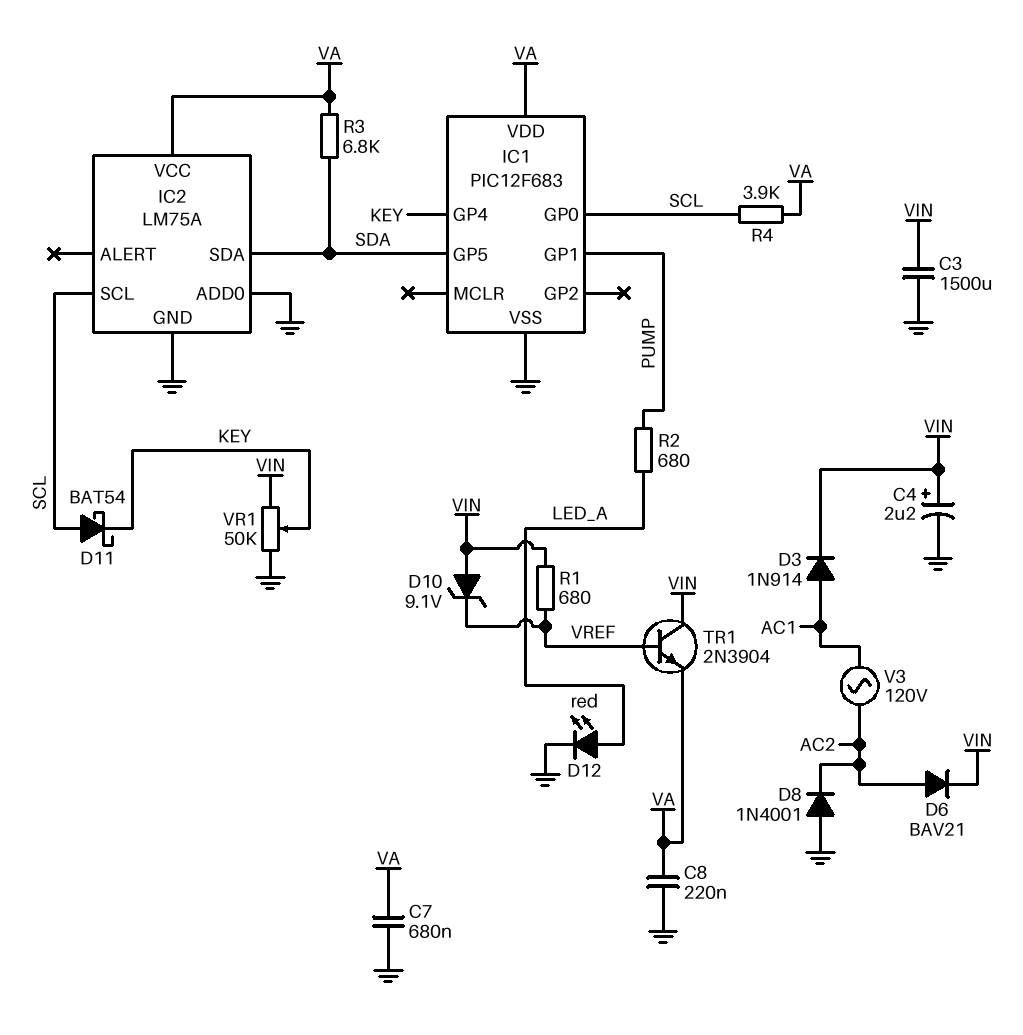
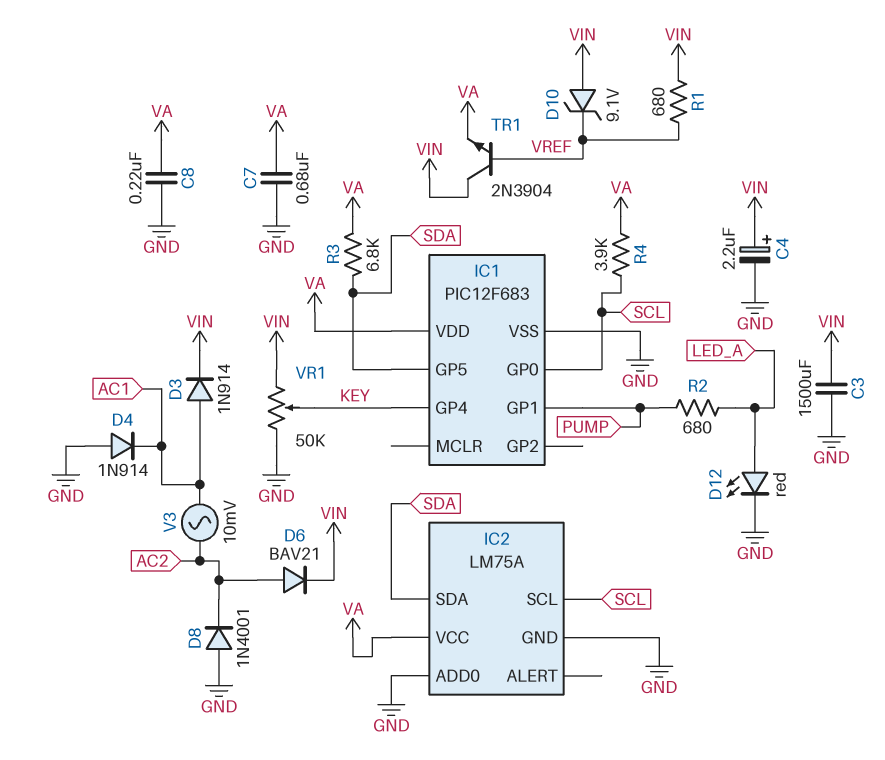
D4: none -> diode 1N914 (A GND, K AC1)
D11: schottky BAT54 (A SCL, K KEY) -> none
V3: AC 120V (AC1, AC2) -> AC 10mV (AC1, AC2)

